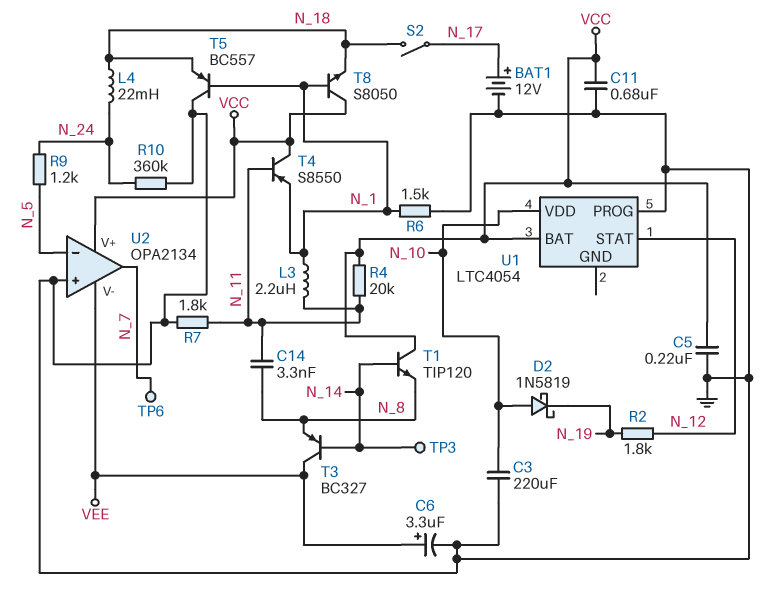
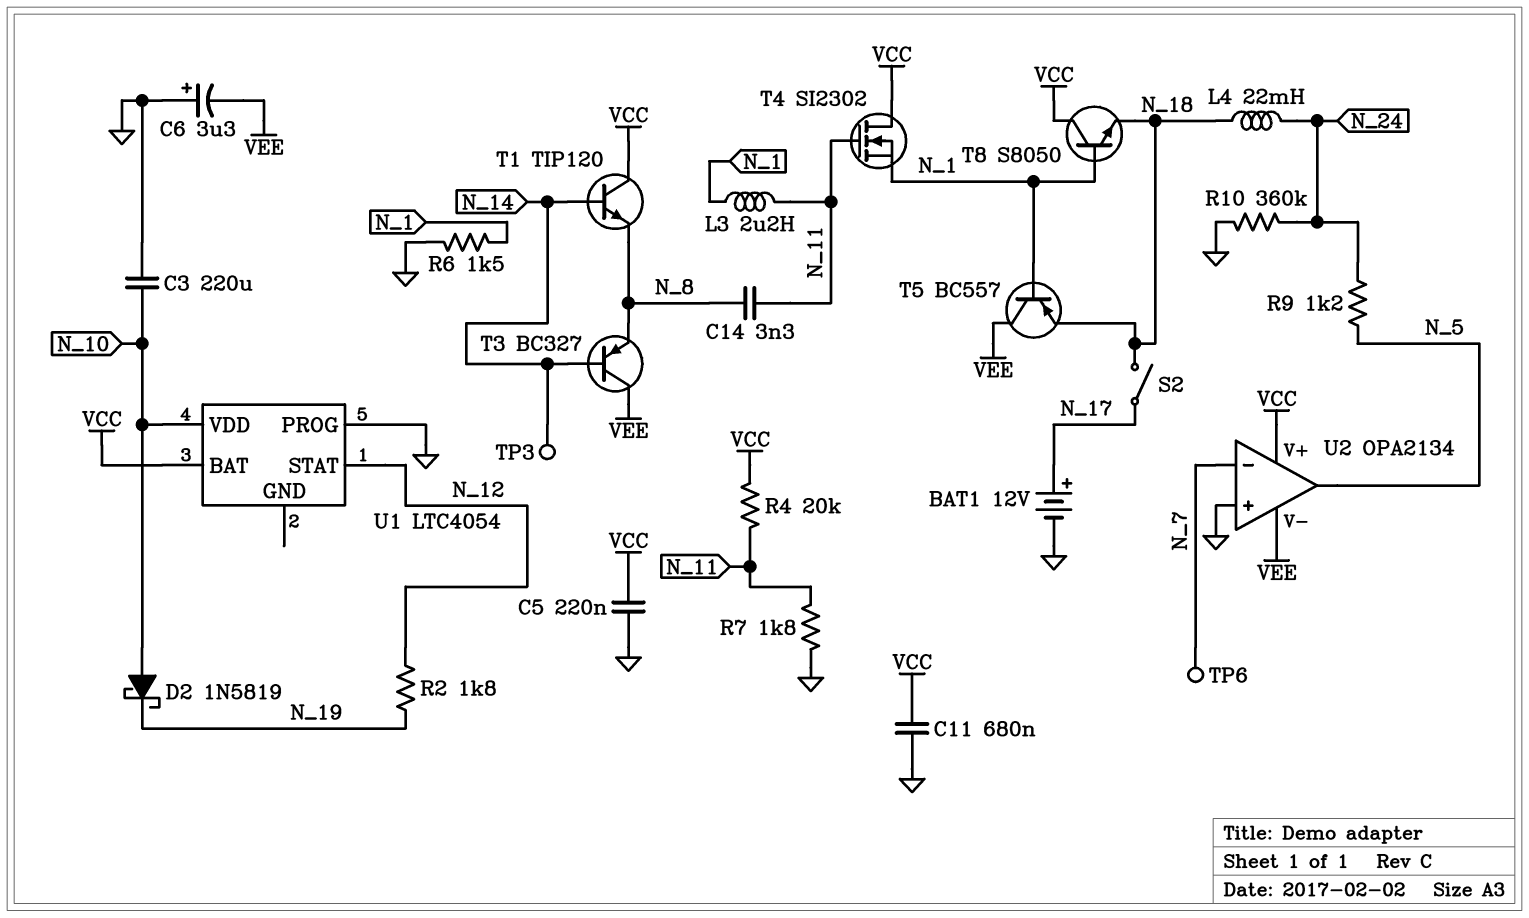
C6: 3.3uF (plus VEE, minus GND) -> 3.3uF (plus GND, minus VEE)
T4: PNP S8550 (B N_11, C VCC, E N_1) -> NMOS SI2302 (G N_11, D VCC, S N_1)
T5: PNP BC557 (B N_1, C GND, E N_18) -> PNP BC557 (B N_1, C VEE, E N_18)
U2 pin in-: N_5 -> N_7
U2 pin out: N_7 -> N_5

